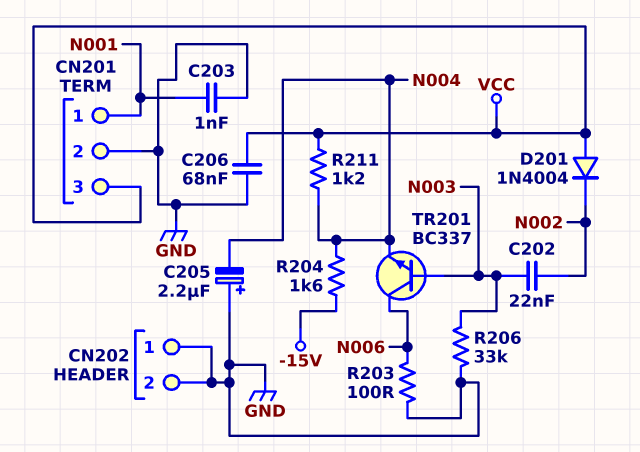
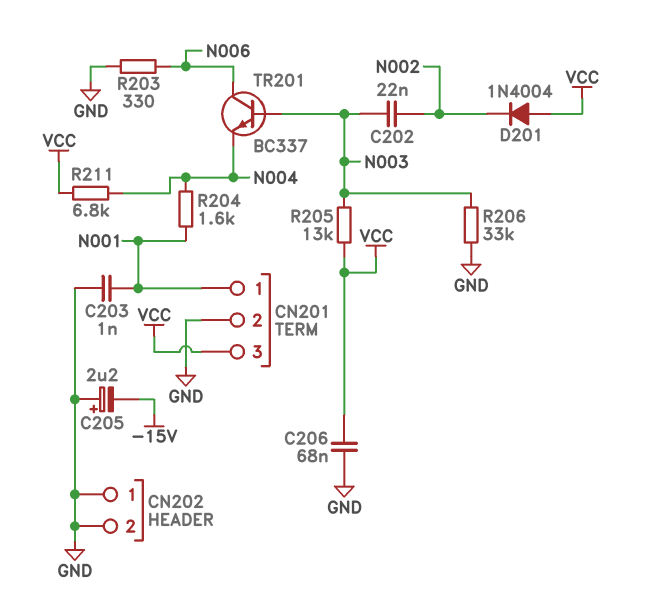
C205: 2.2uF (plus GND, minus N004) -> 2.2uF (plus GND, minus -15V)
R203: 100 (GND, N006) -> 330 (GND, N006)
R204: 1.6k (-15V, N004) -> 1.6k (N001, N004)
R205: none -> 13k (N003, VCC)
R211: 1.2k (N004, VCC) -> 6.8k (N004, VCC)

